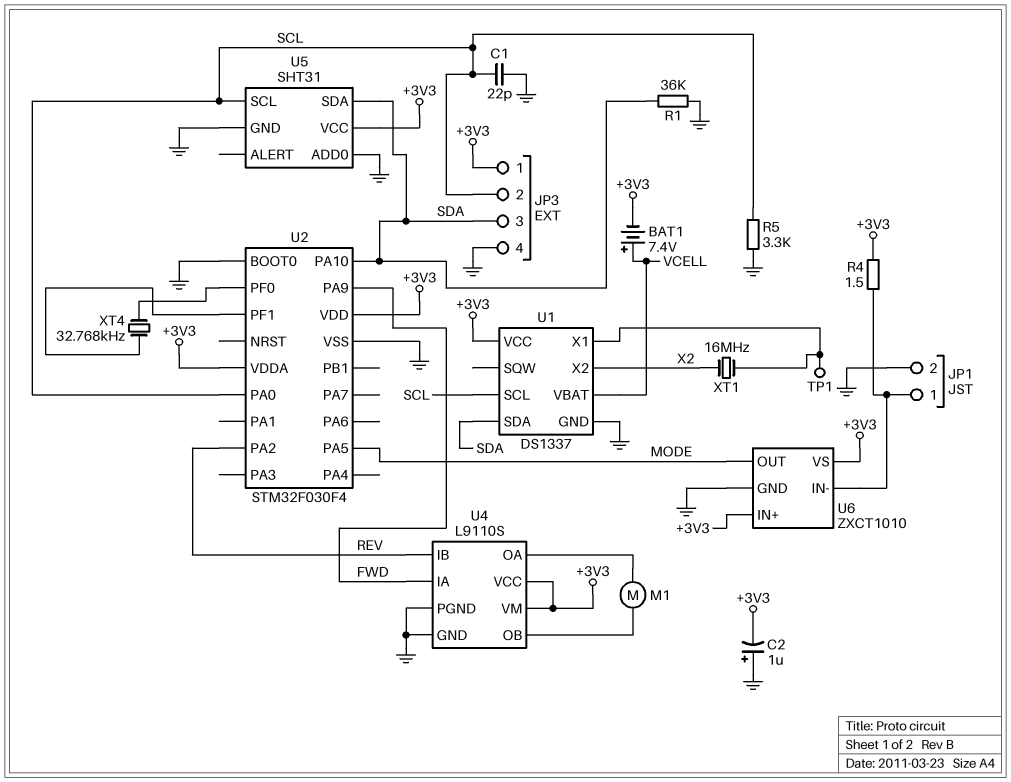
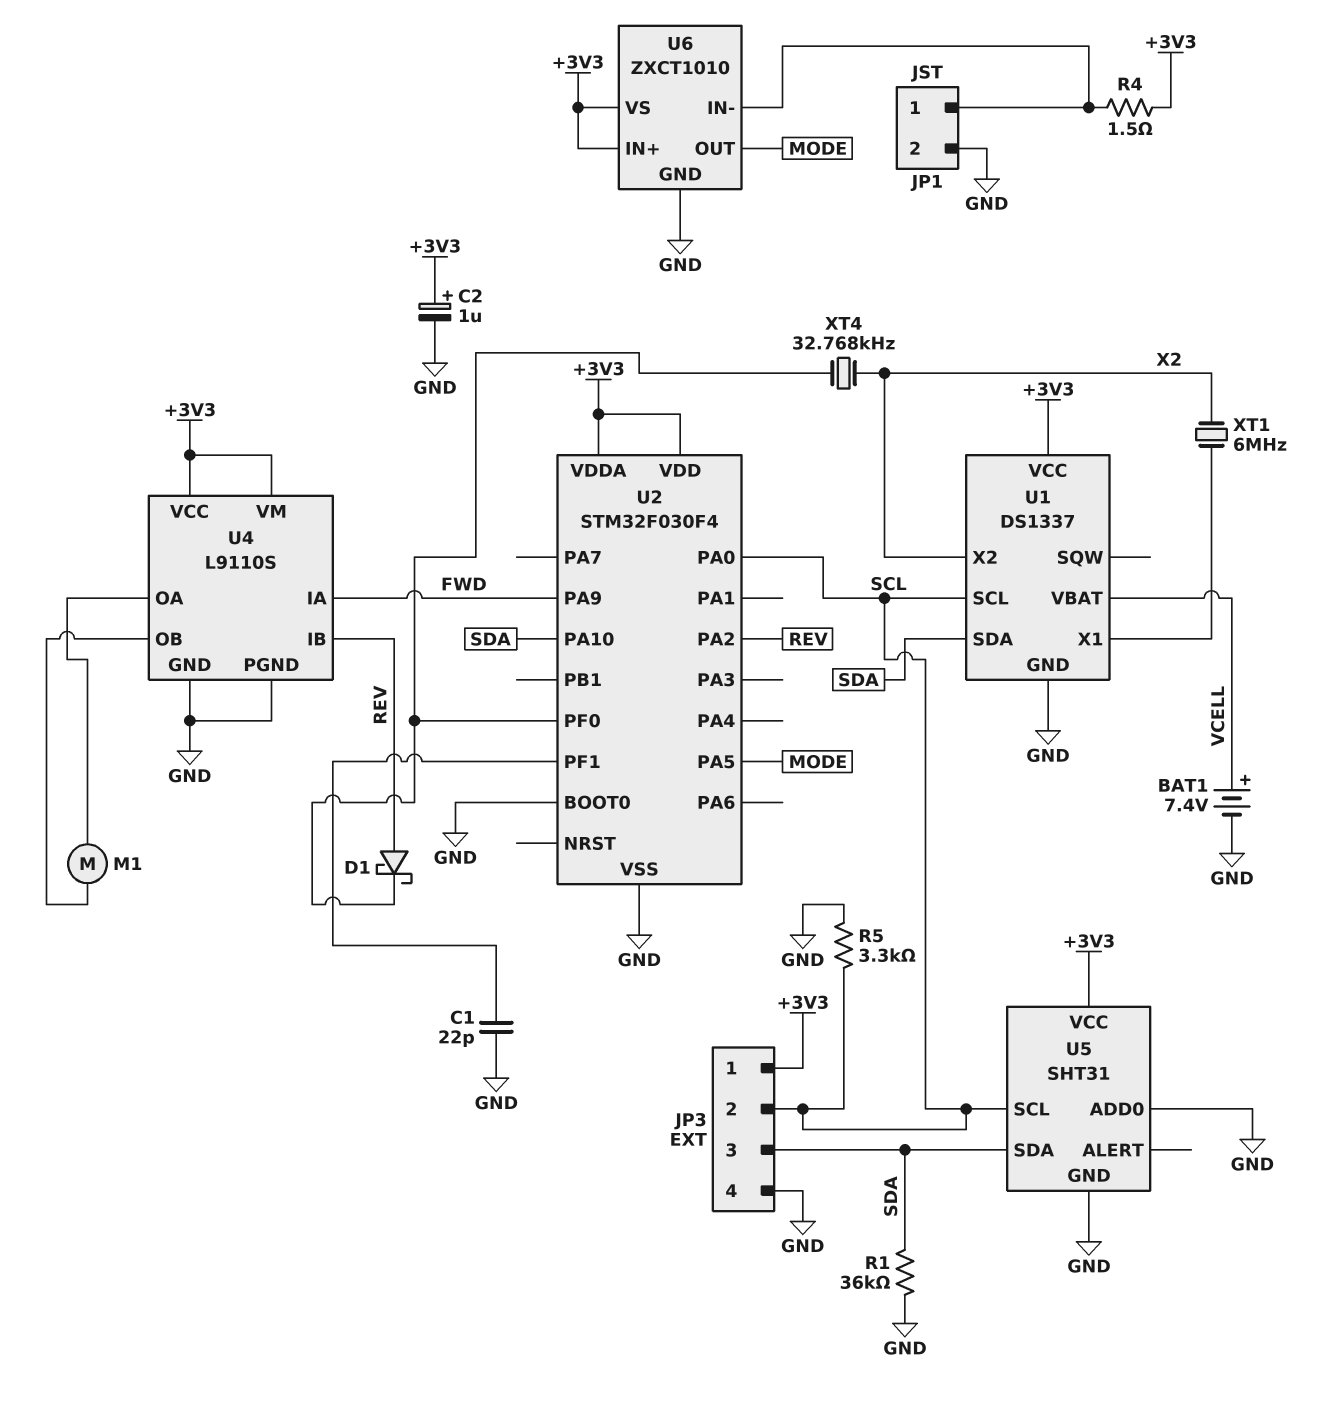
BAT1: 7.4V (plus VCELL, minus +3V3) -> 7.4V (plus VCELL, minus GND)
C1: 22pF (GND, SCL) -> 22pF (GND, U2/PF1)
C2: 1uF (plus GND, minus +3V3) -> 1uF (plus +3V3, minus GND)
D1: none -> schottky (A REV, K U2/PF0)
TP1: test point (U1/X1) -> none
XT1: 16MHz (U1/X1, X2) -> 6MHz (U1/X1, X2)
XT4: 32.768kHz (U2/PF0, U2/PF1) -> 32.768kHz (U2/PF0, X2)

